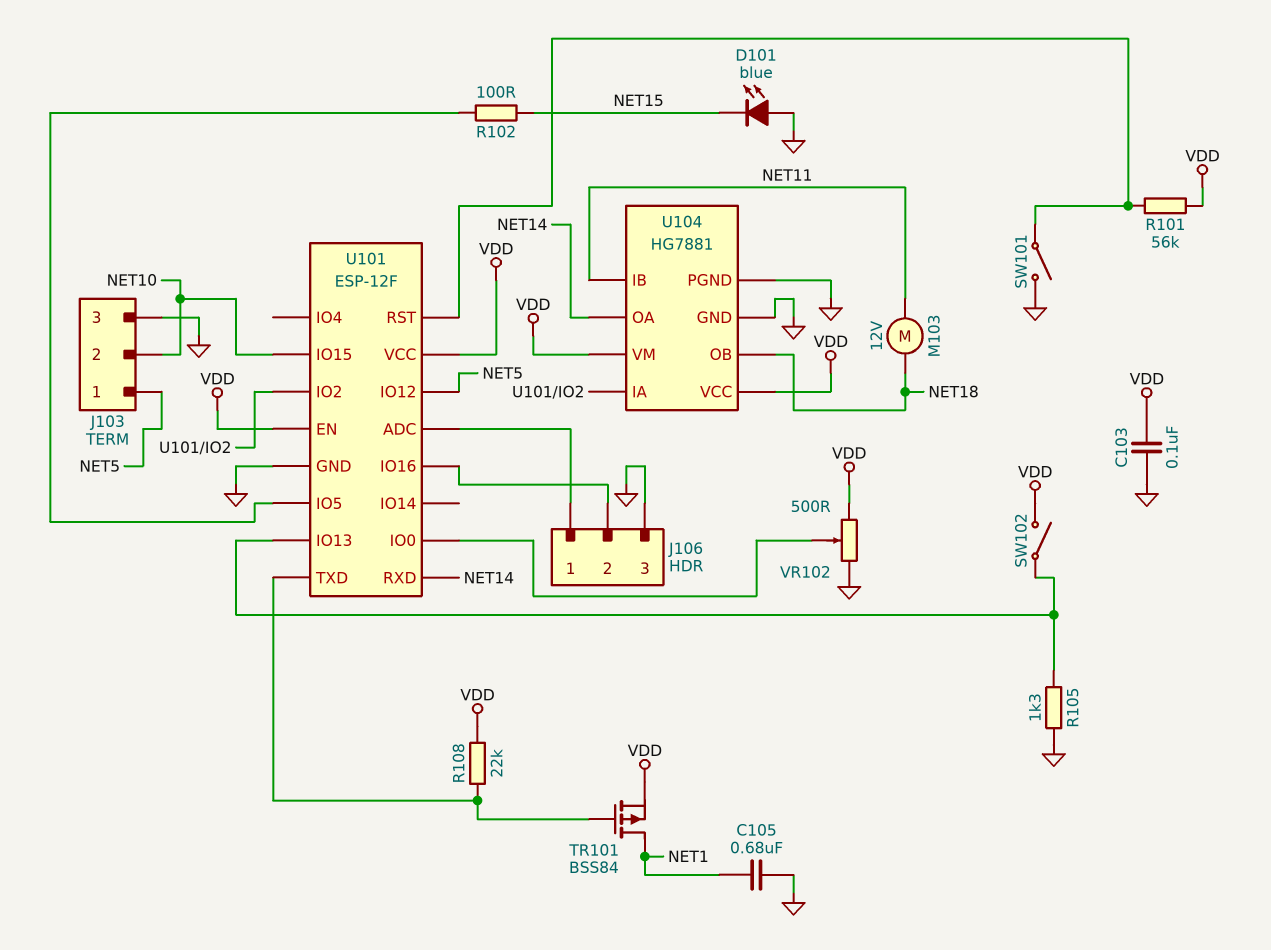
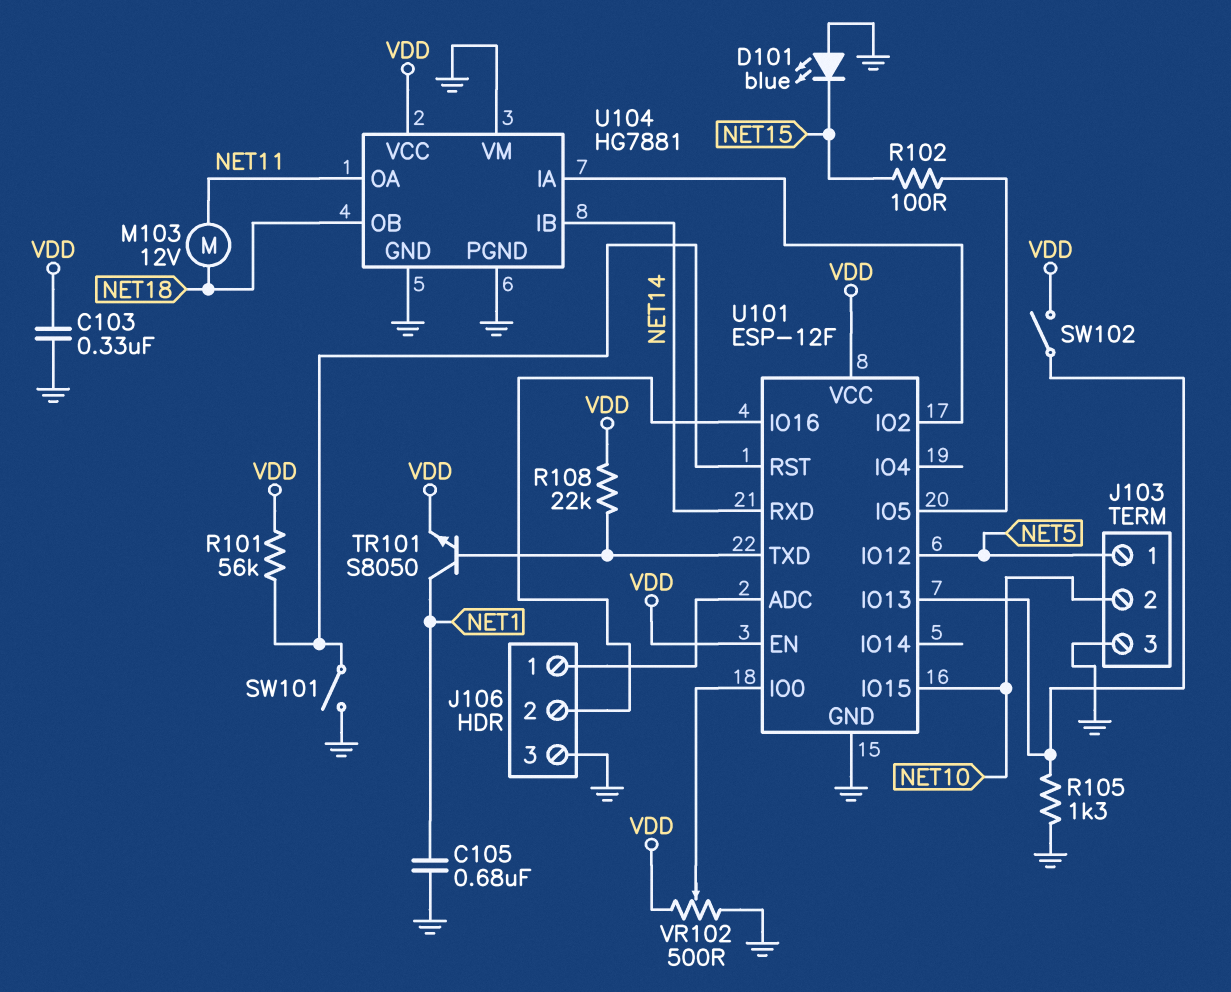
C103: 100nF (GND, VDD) -> 330nF (GND, VDD)
TR101: PMOS BSS84 (G U101/TXD, D NET1, S VDD) -> NPN S8050 (B U101/TXD, C NET1, E VDD)
U104 pin IB: NET11 -> NET14
U104 pin OA: NET14 -> NET11
U104 pin VM: VDD -> GND

